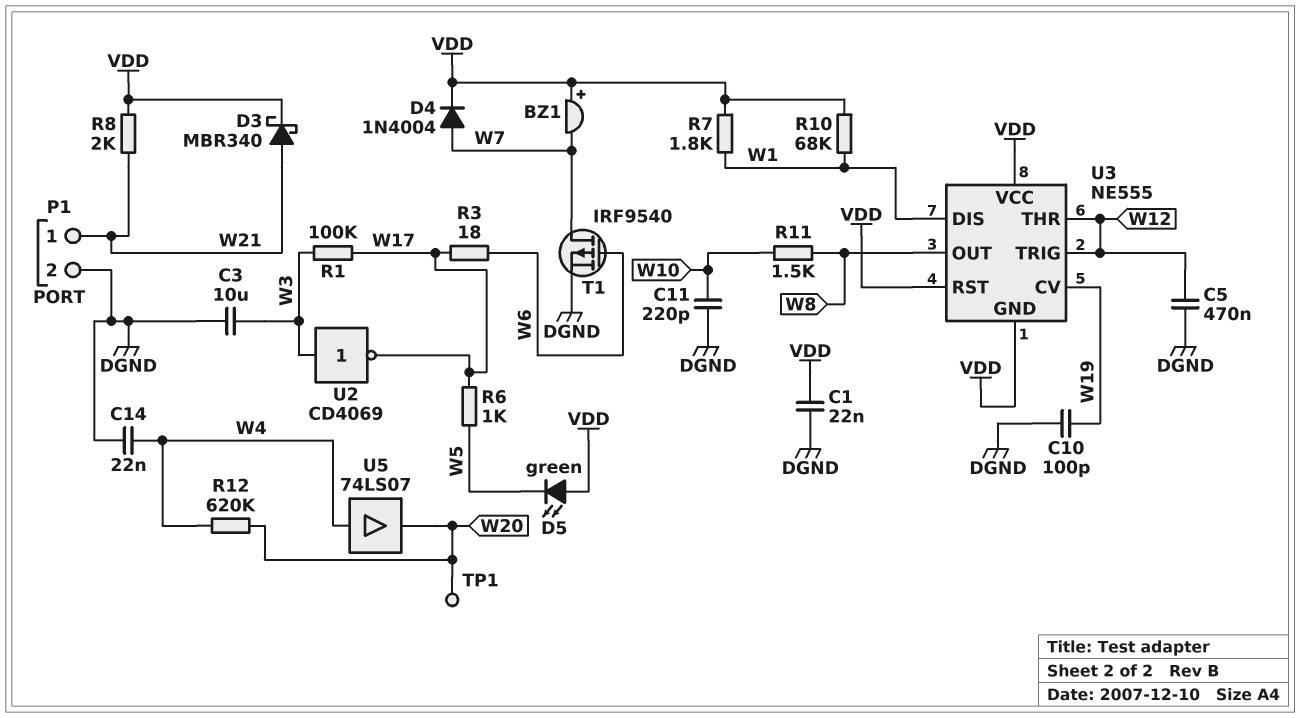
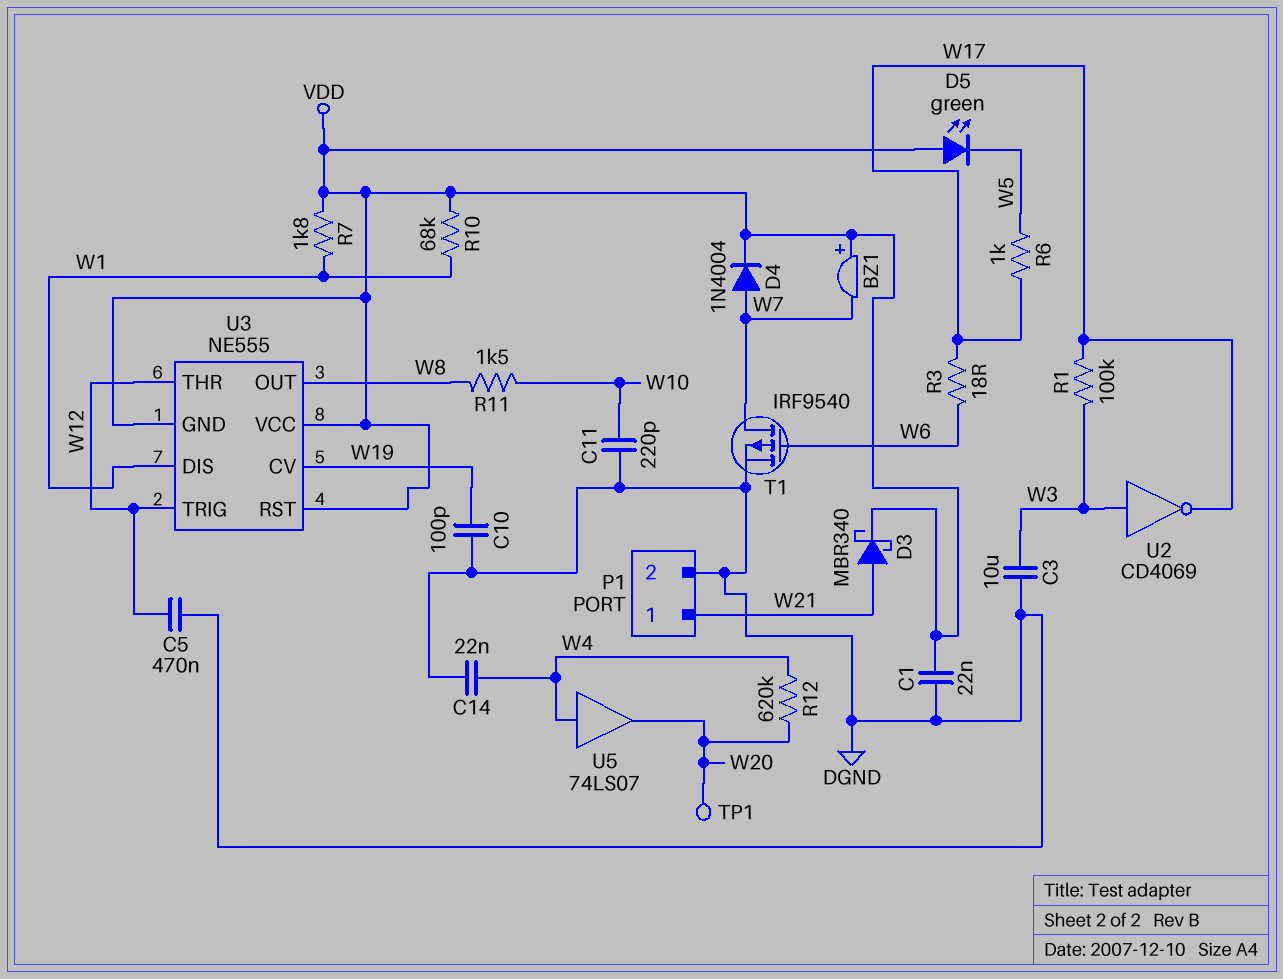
R8: 2k (VDD, W21) -> none

